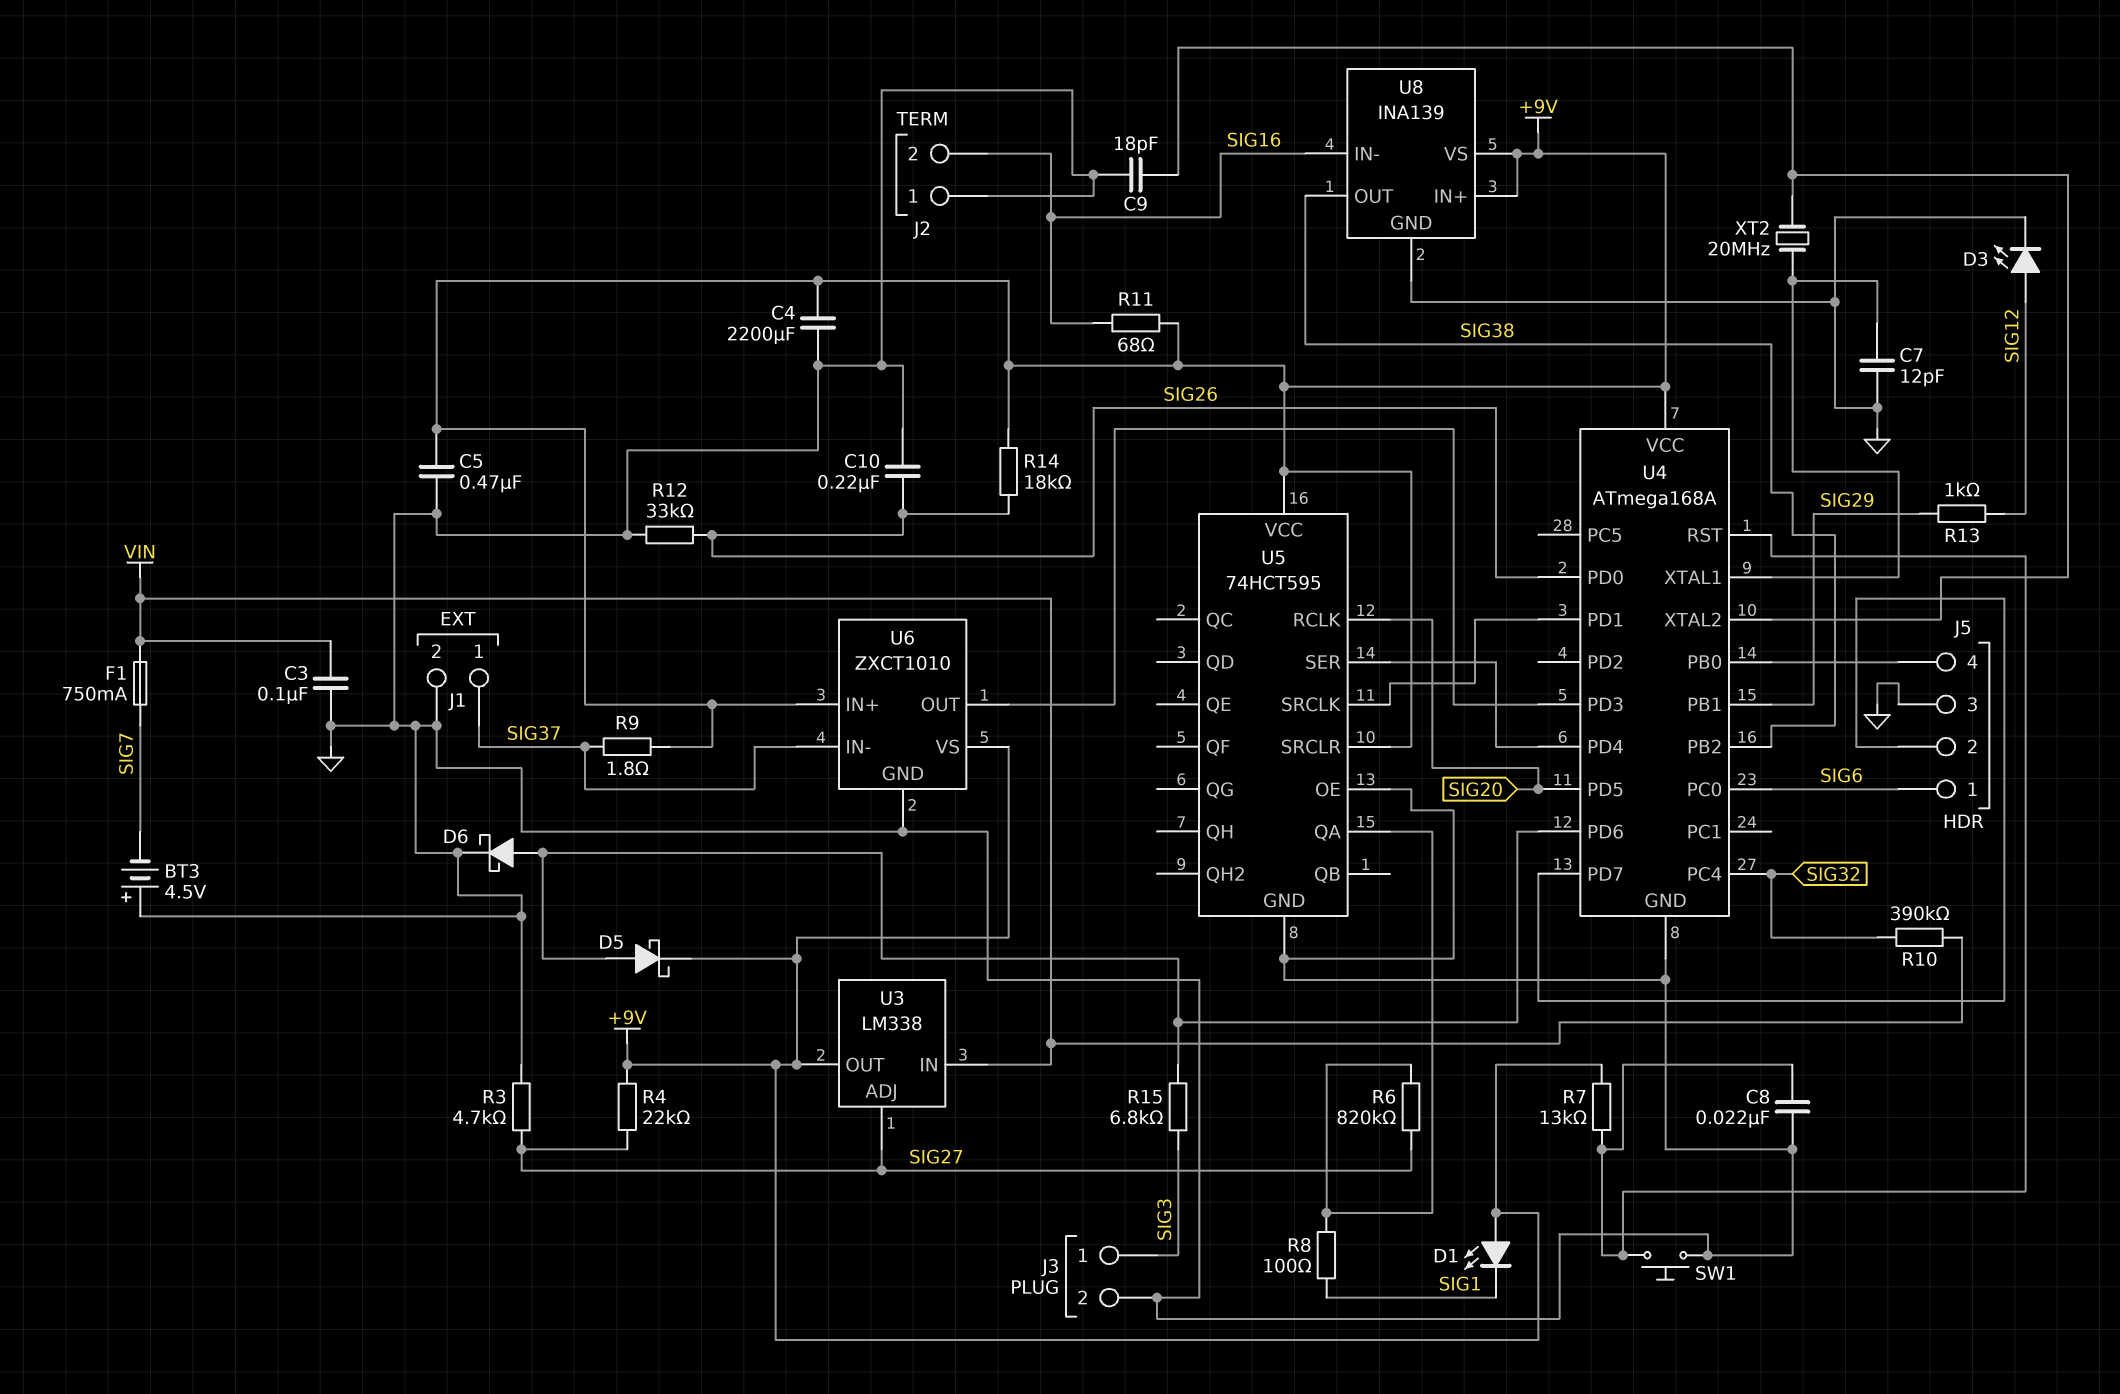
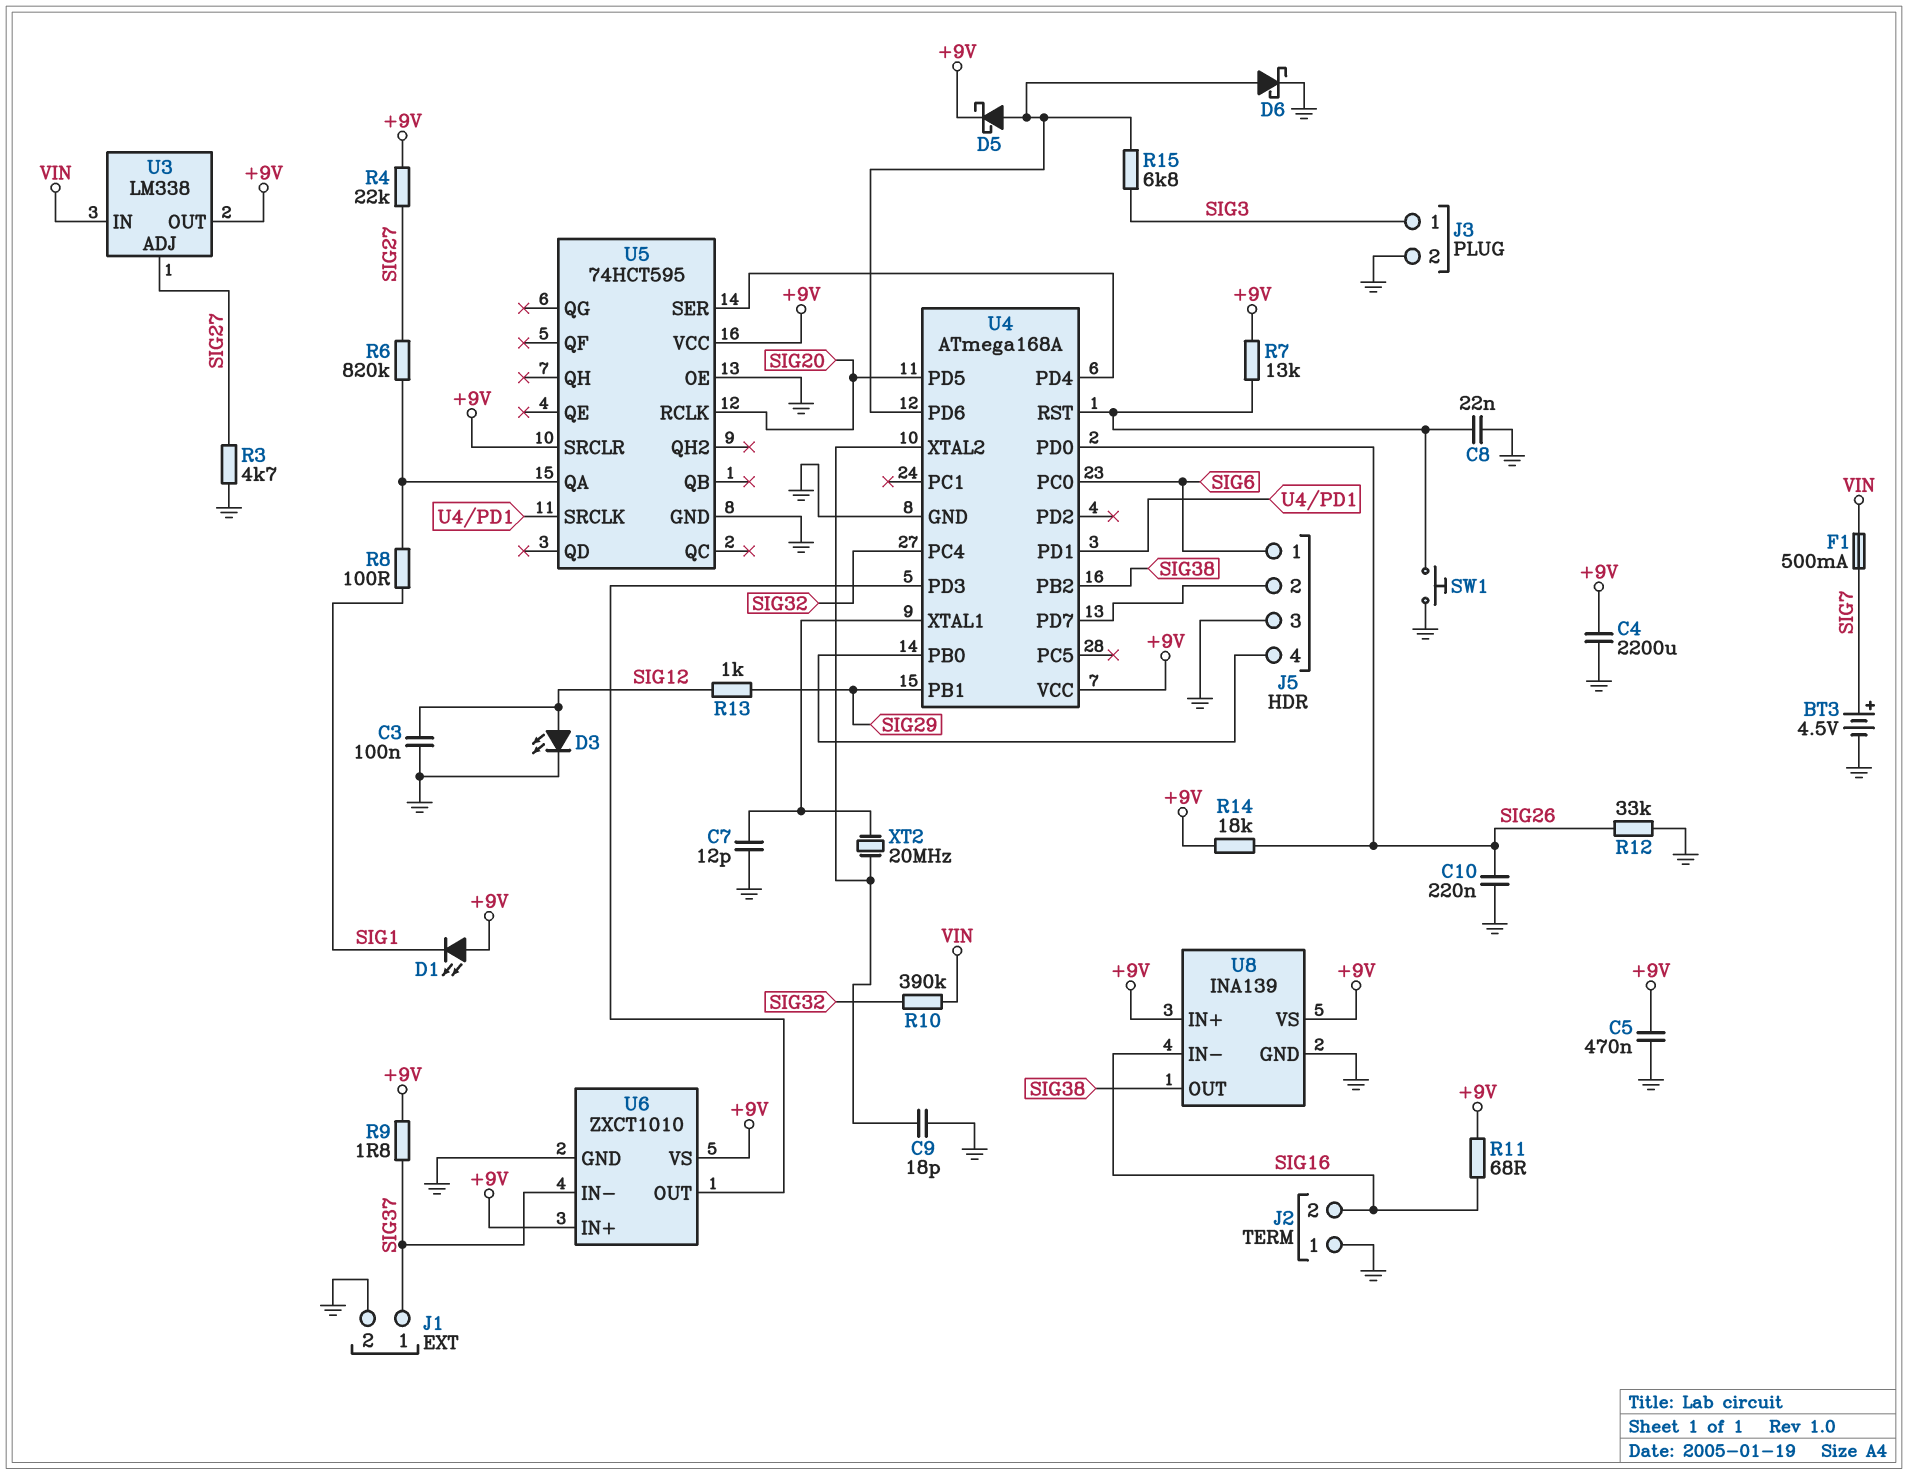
BT3: 4.5V (plus GND, minus SIG7) -> 4.5V (plus SIG7, minus GND)
C3: 100nF (GND, VIN) -> 100nF (GND, SIG12)
F1: 750mA (SIG7, VIN) -> 500mA (SIG7, VIN)

